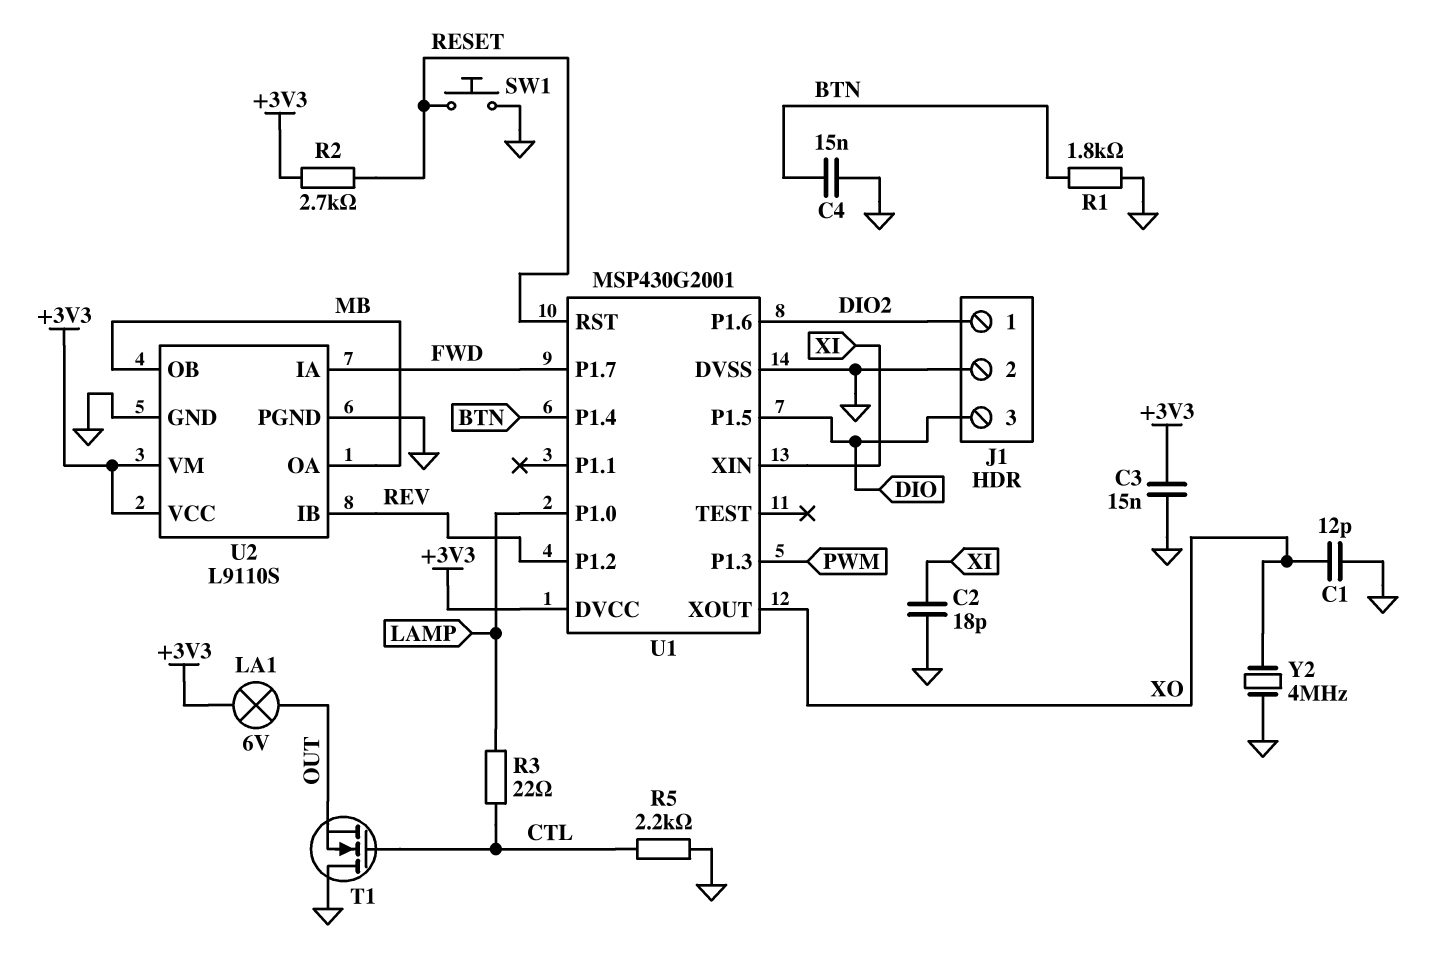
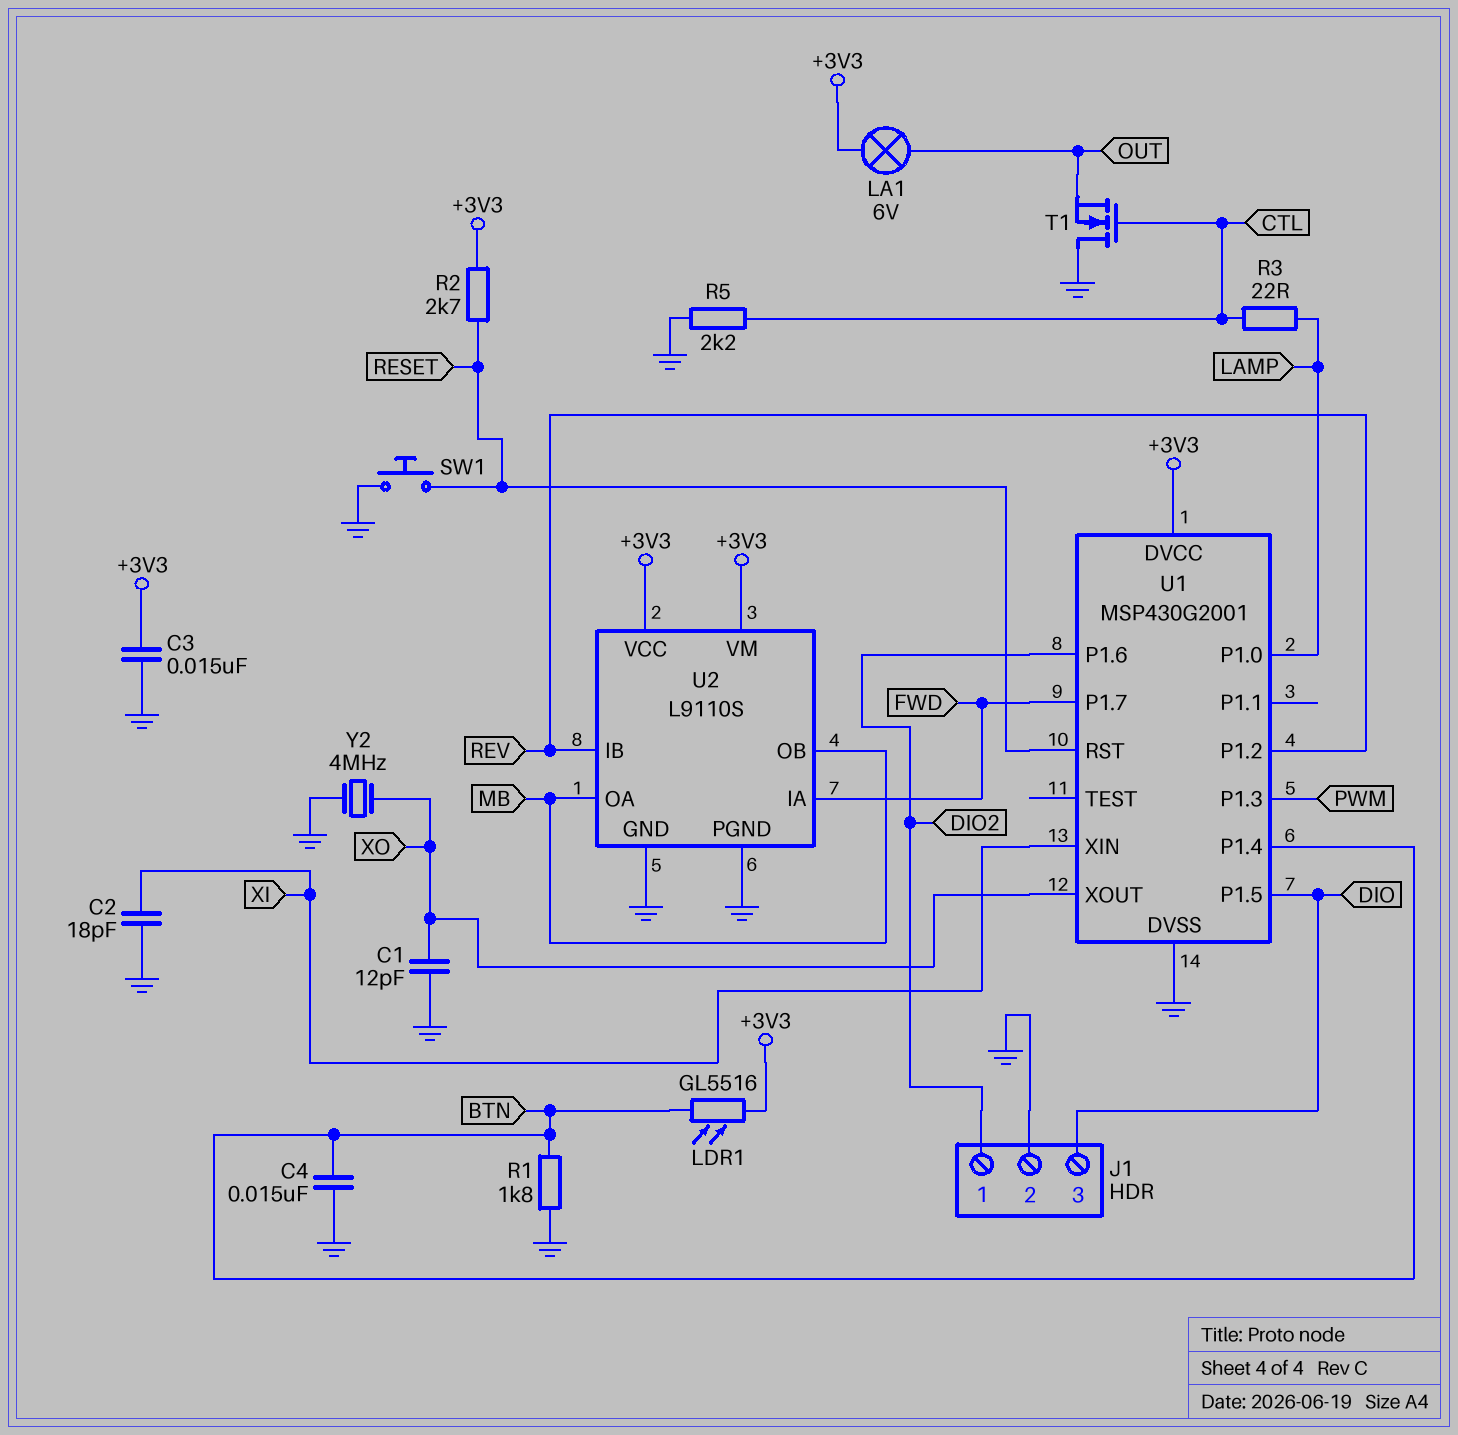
LDR1: none -> GL5516 (+3V3, BTN)

